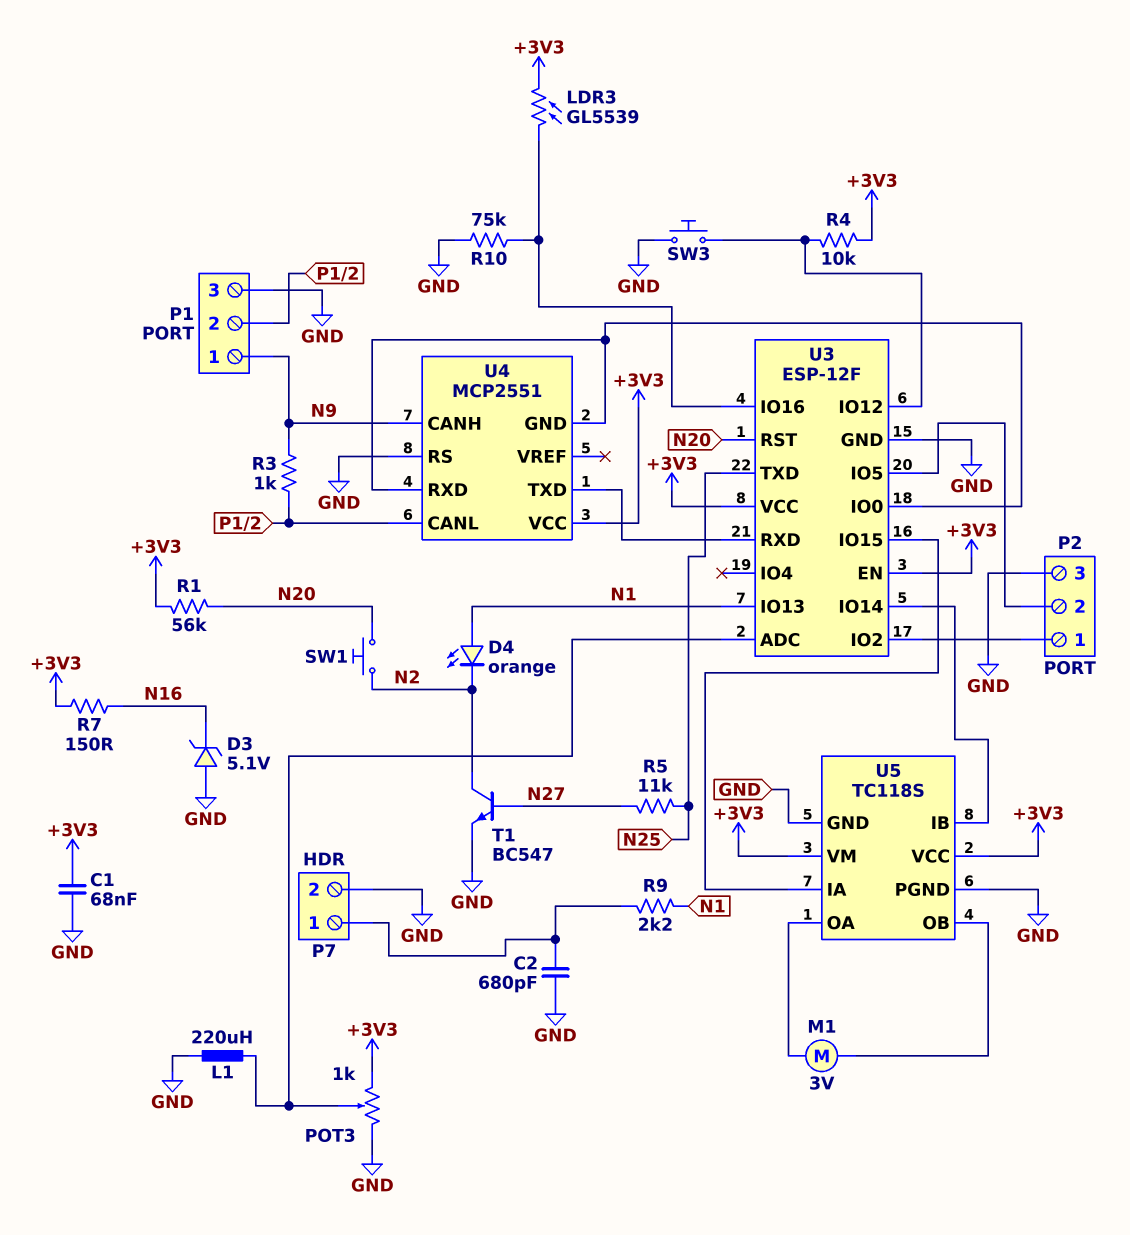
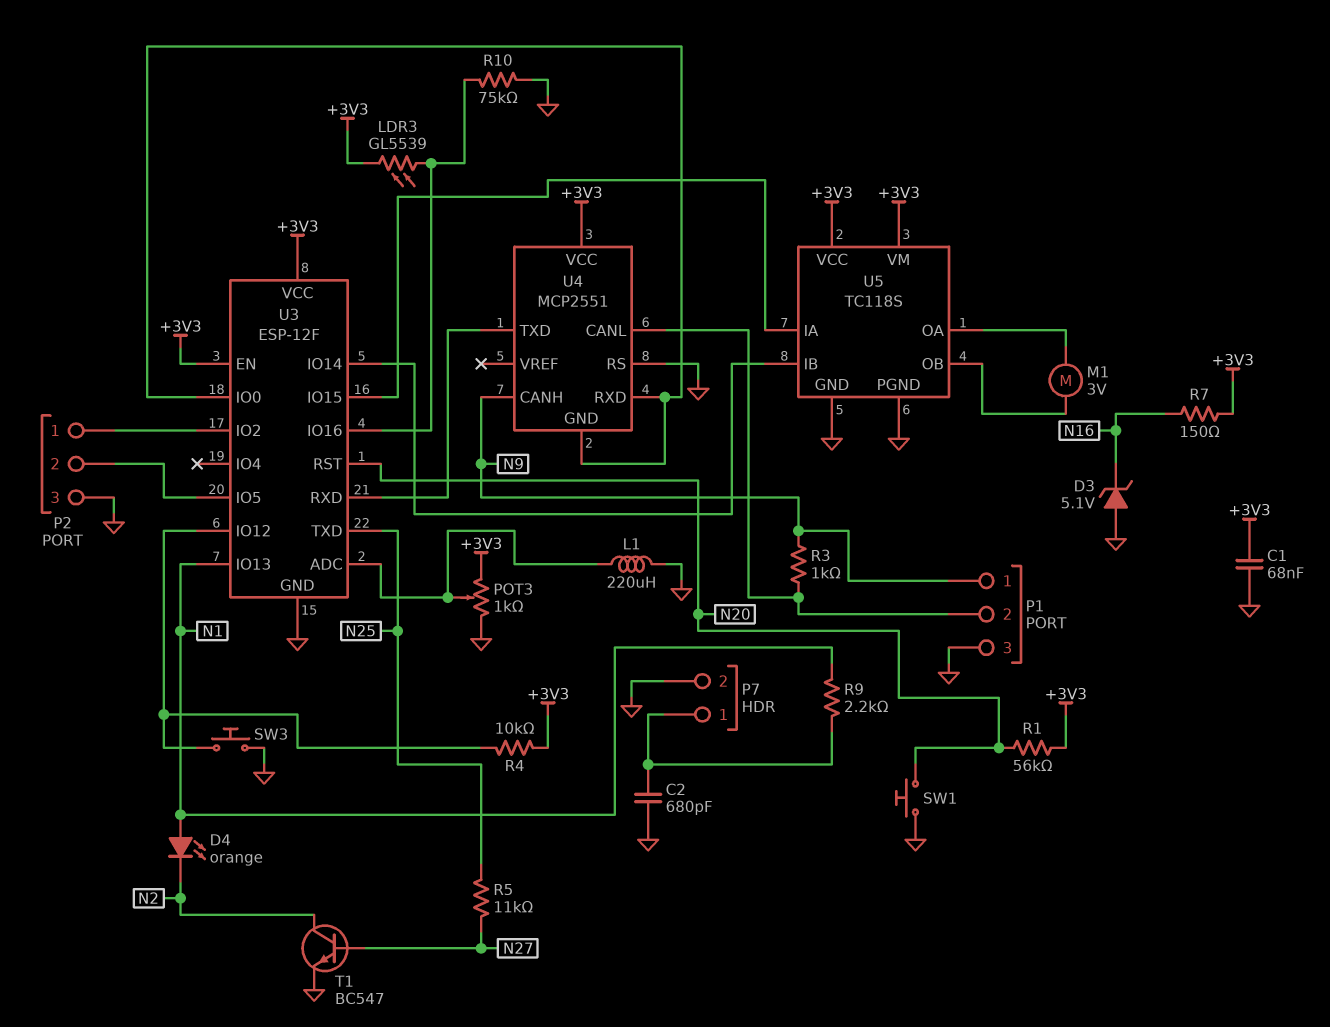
SW1: button (N2, N20) -> button (GND, N20)

